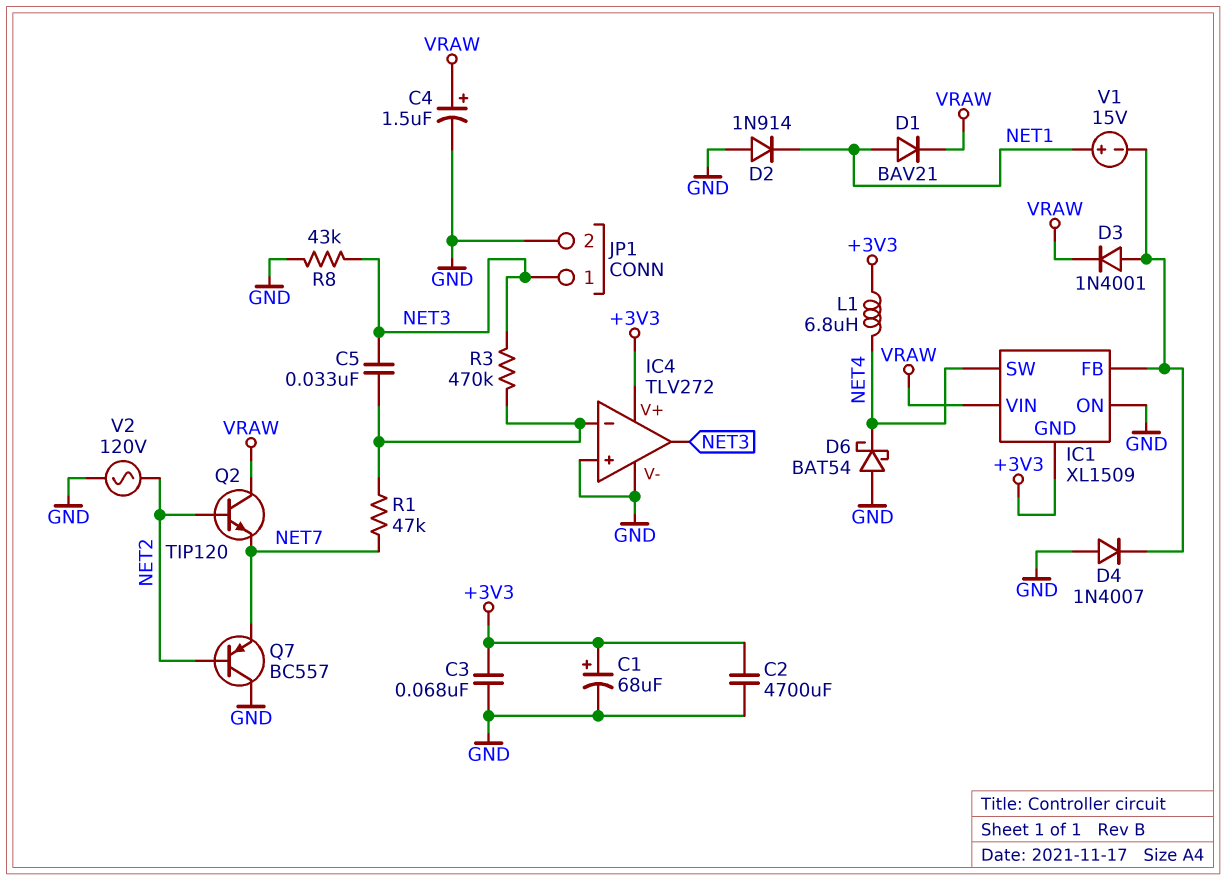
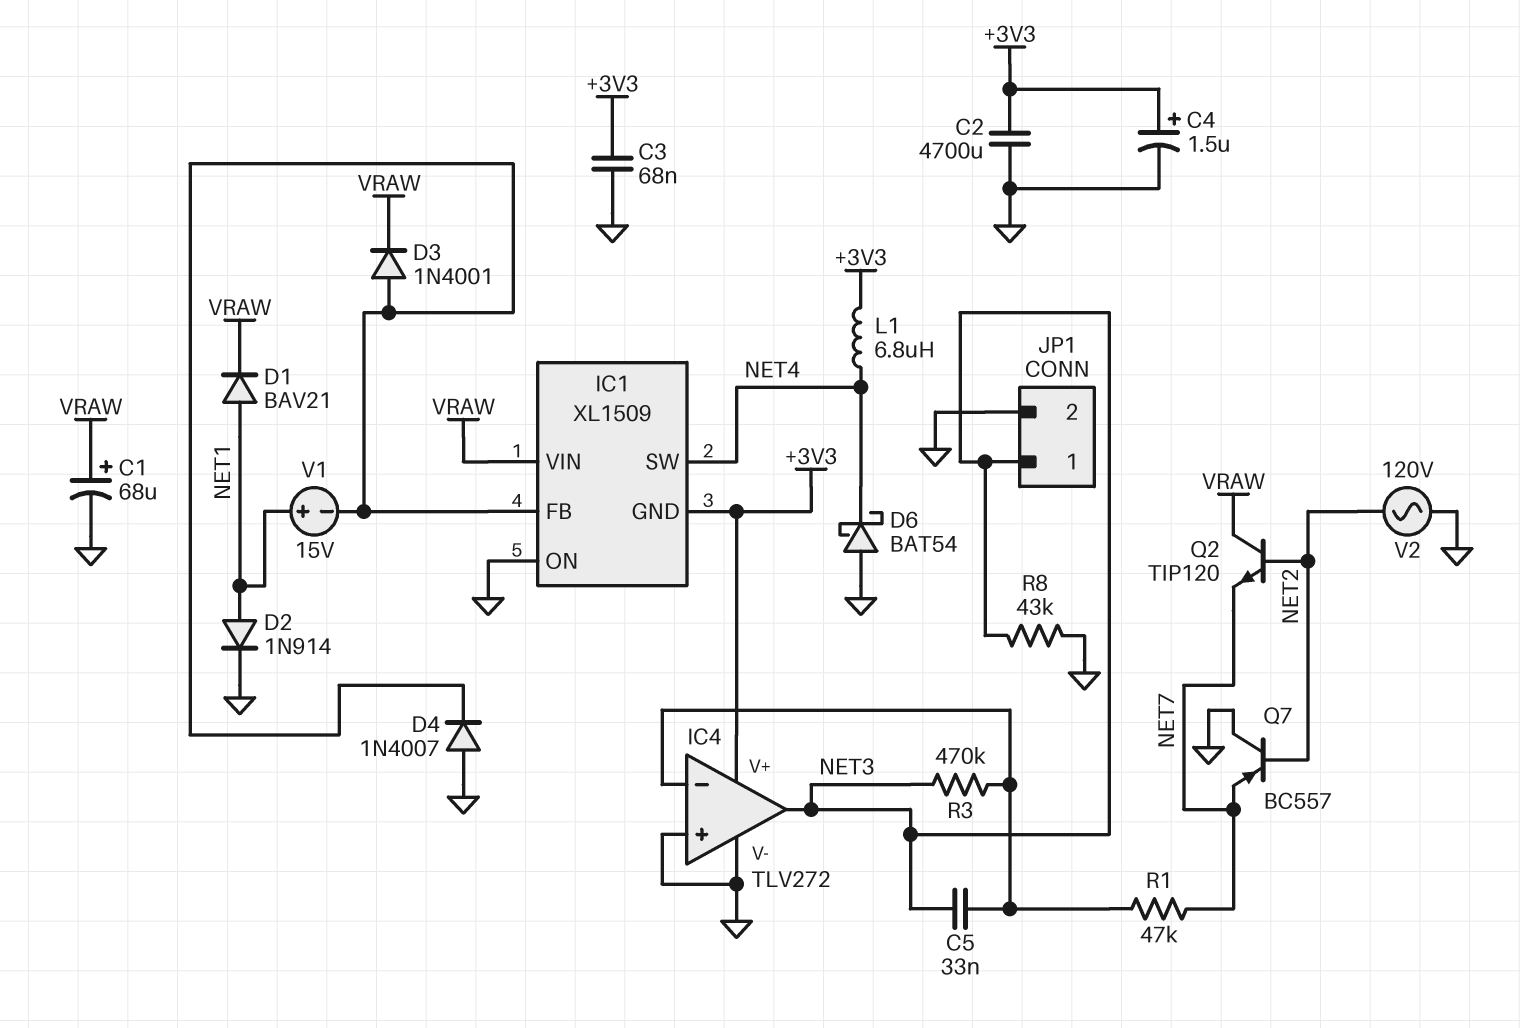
C1: 68uF (plus +3V3, minus GND) -> 68uF (plus VRAW, minus GND)
C4: 1.5uF (plus VRAW, minus GND) -> 1.5uF (plus +3V3, minus GND)
D2: diode 1N914 (A GND, K NET1) -> diode 1N914 (A NET1, K GND)

